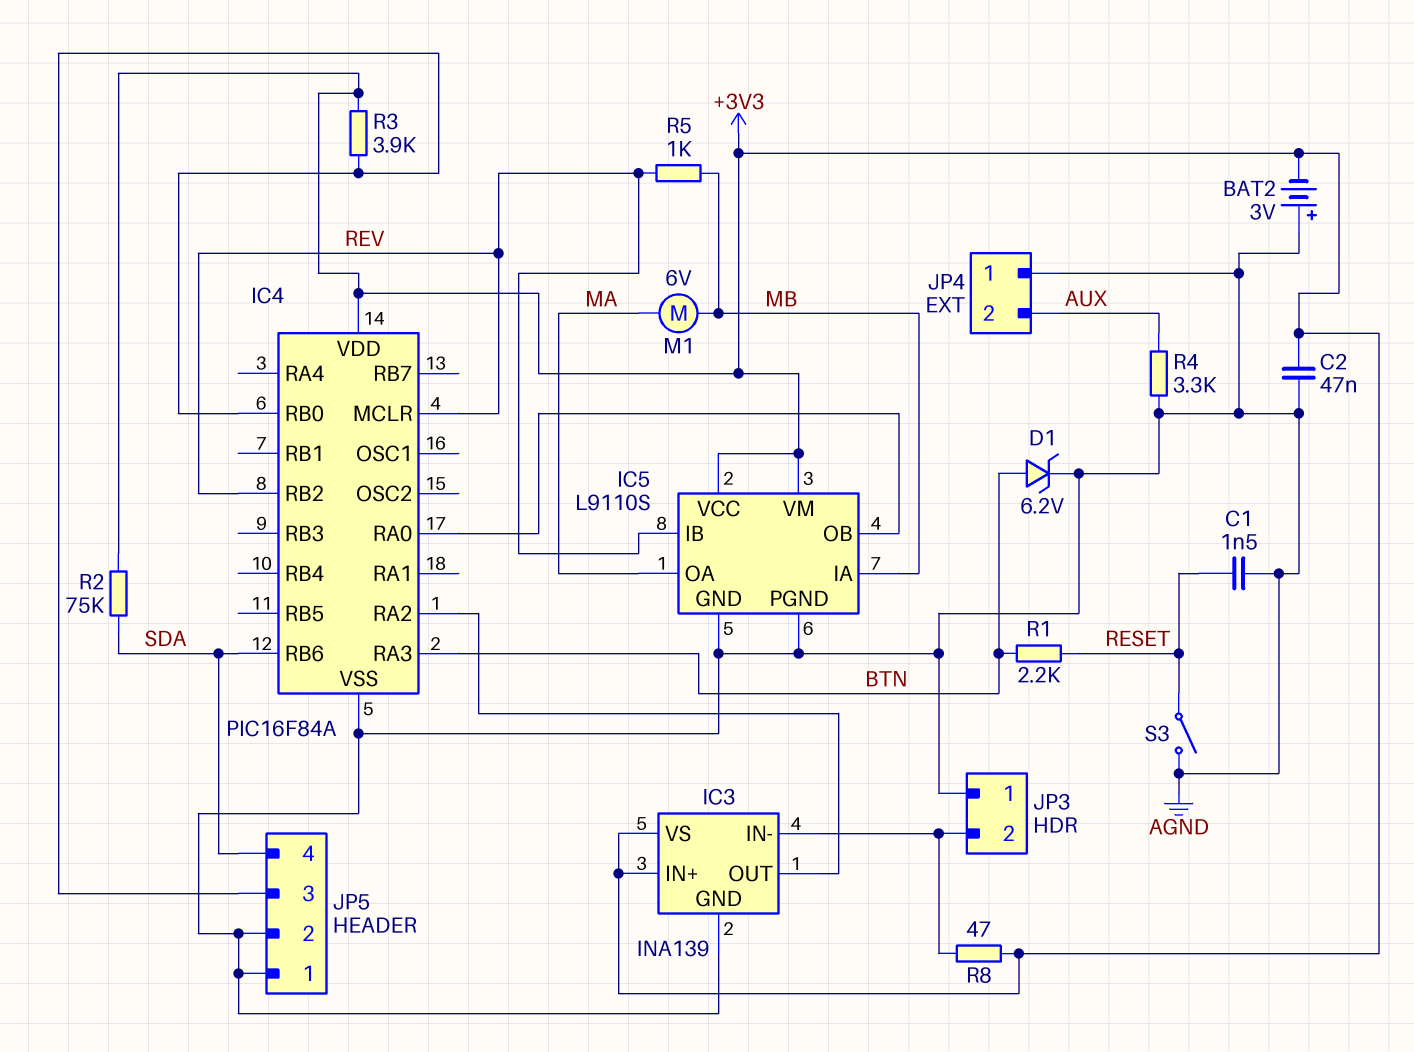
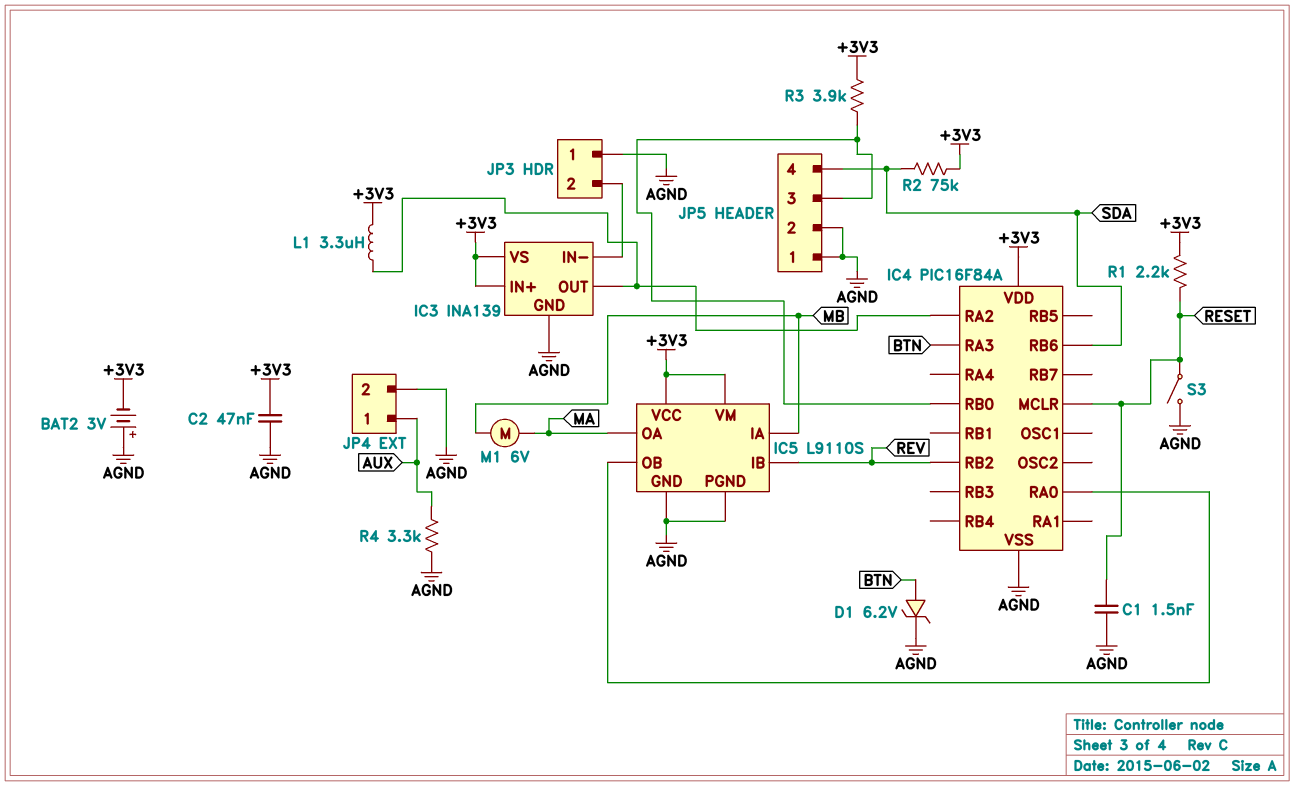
IC4 pin MCLR: REV -> RESET
JP4 pin 1: AGND -> AUX
JP4 pin 2: AUX -> AGND
L1: none -> 3.3uH (+3V3, IC3/OUT)
R1: 2.2k (BTN, RESET) -> 2.2k (+3V3, RESET)
R5: 1k (MB, REV) -> none
R8: 47 (+3V3, IC3/IN-) -> none

